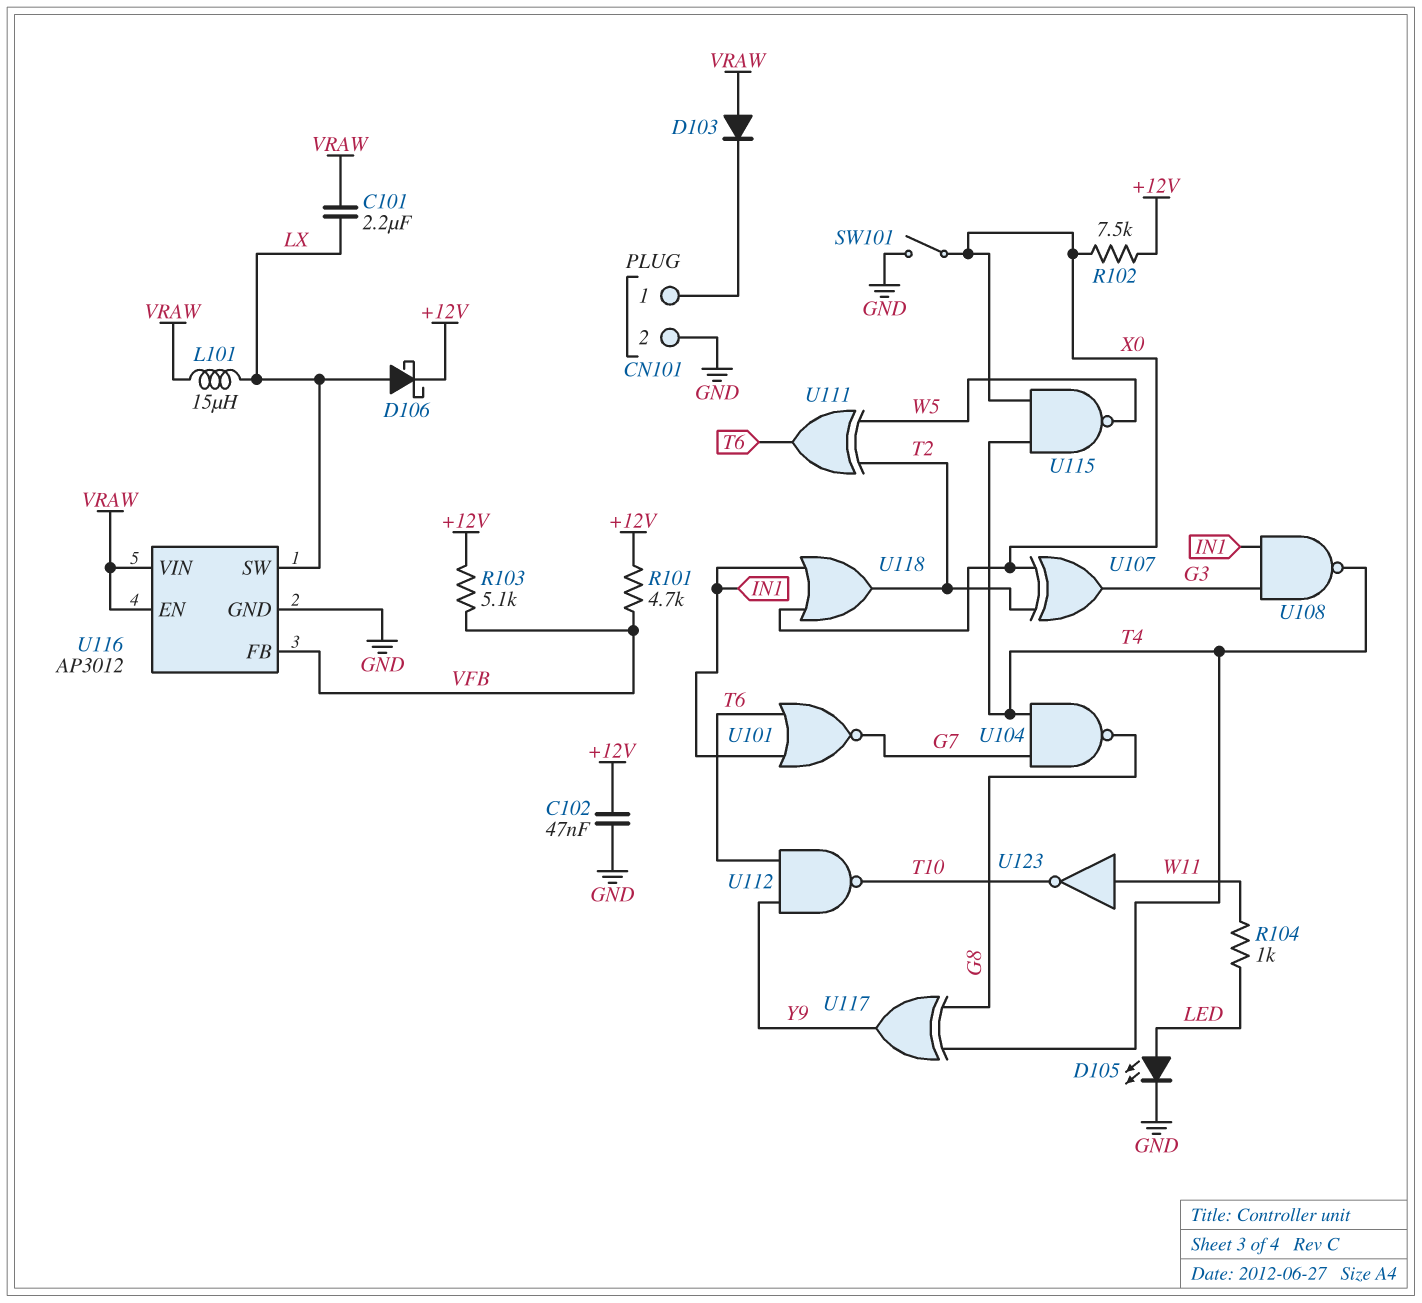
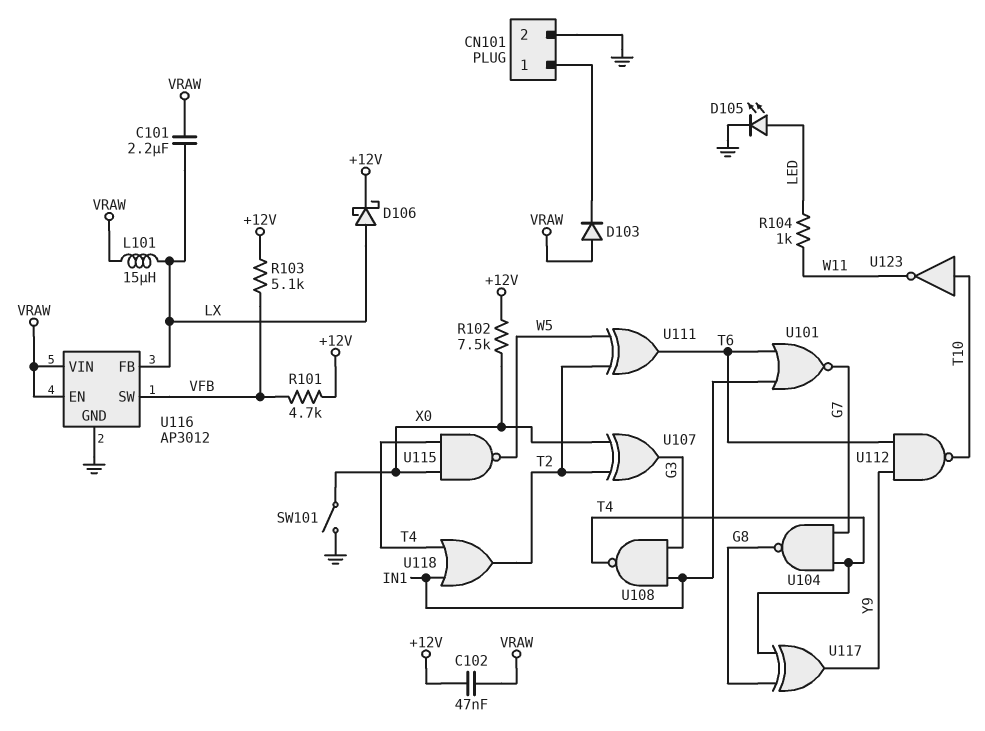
C102: 47nF (+12V, GND) -> 47nF (+12V, VRAW)
U116 pin FB: VFB -> LX
U116 pin SW: LX -> VFB
U118: OR (in IN1, in X0, out T2) -> OR (in IN1, in T4, out T2)
U123: NOT (in W11, out T10) -> NOT (in T10, out W11)

